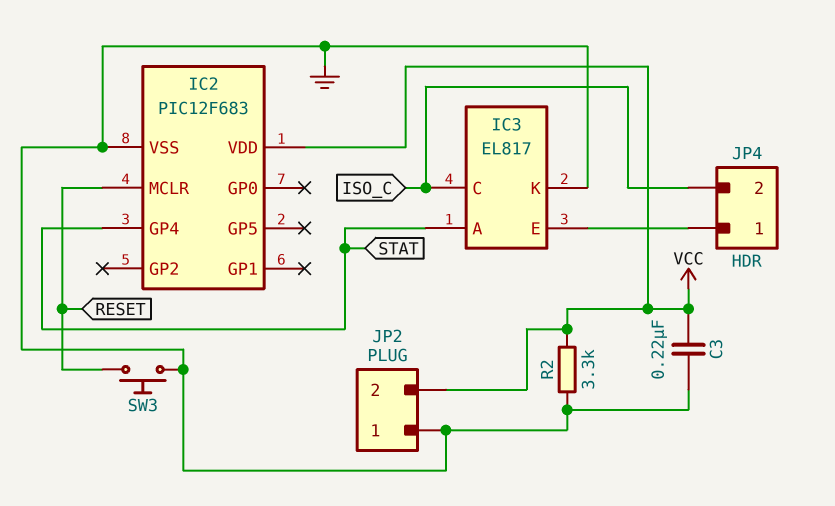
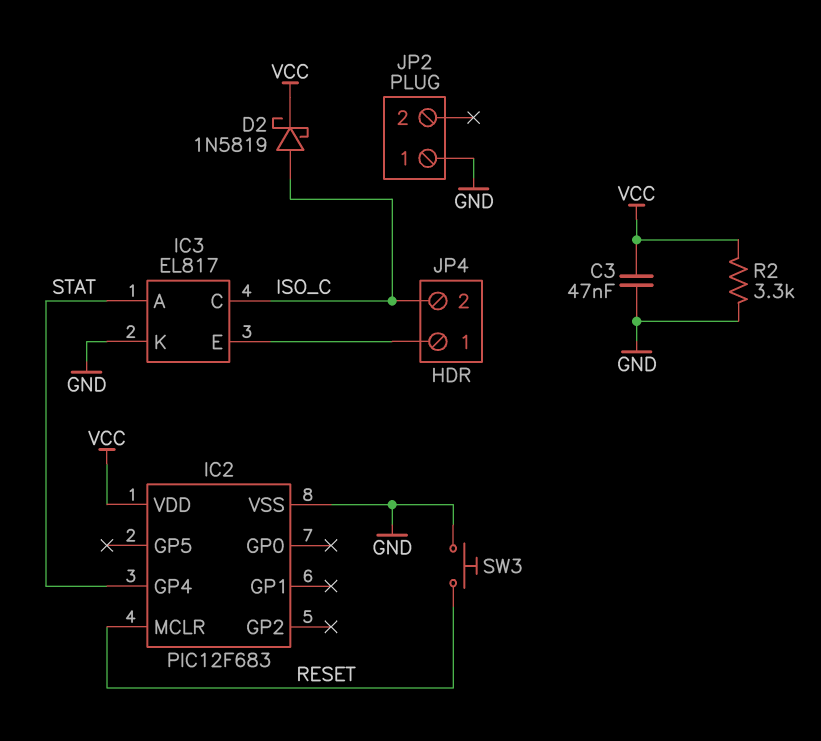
C3: 220nF (GND, VCC) -> 47nF (GND, VCC)
D2: none -> schottky 1N5819 (A ISO_C, K VCC)
JP2 pin 2: VCC -> none

